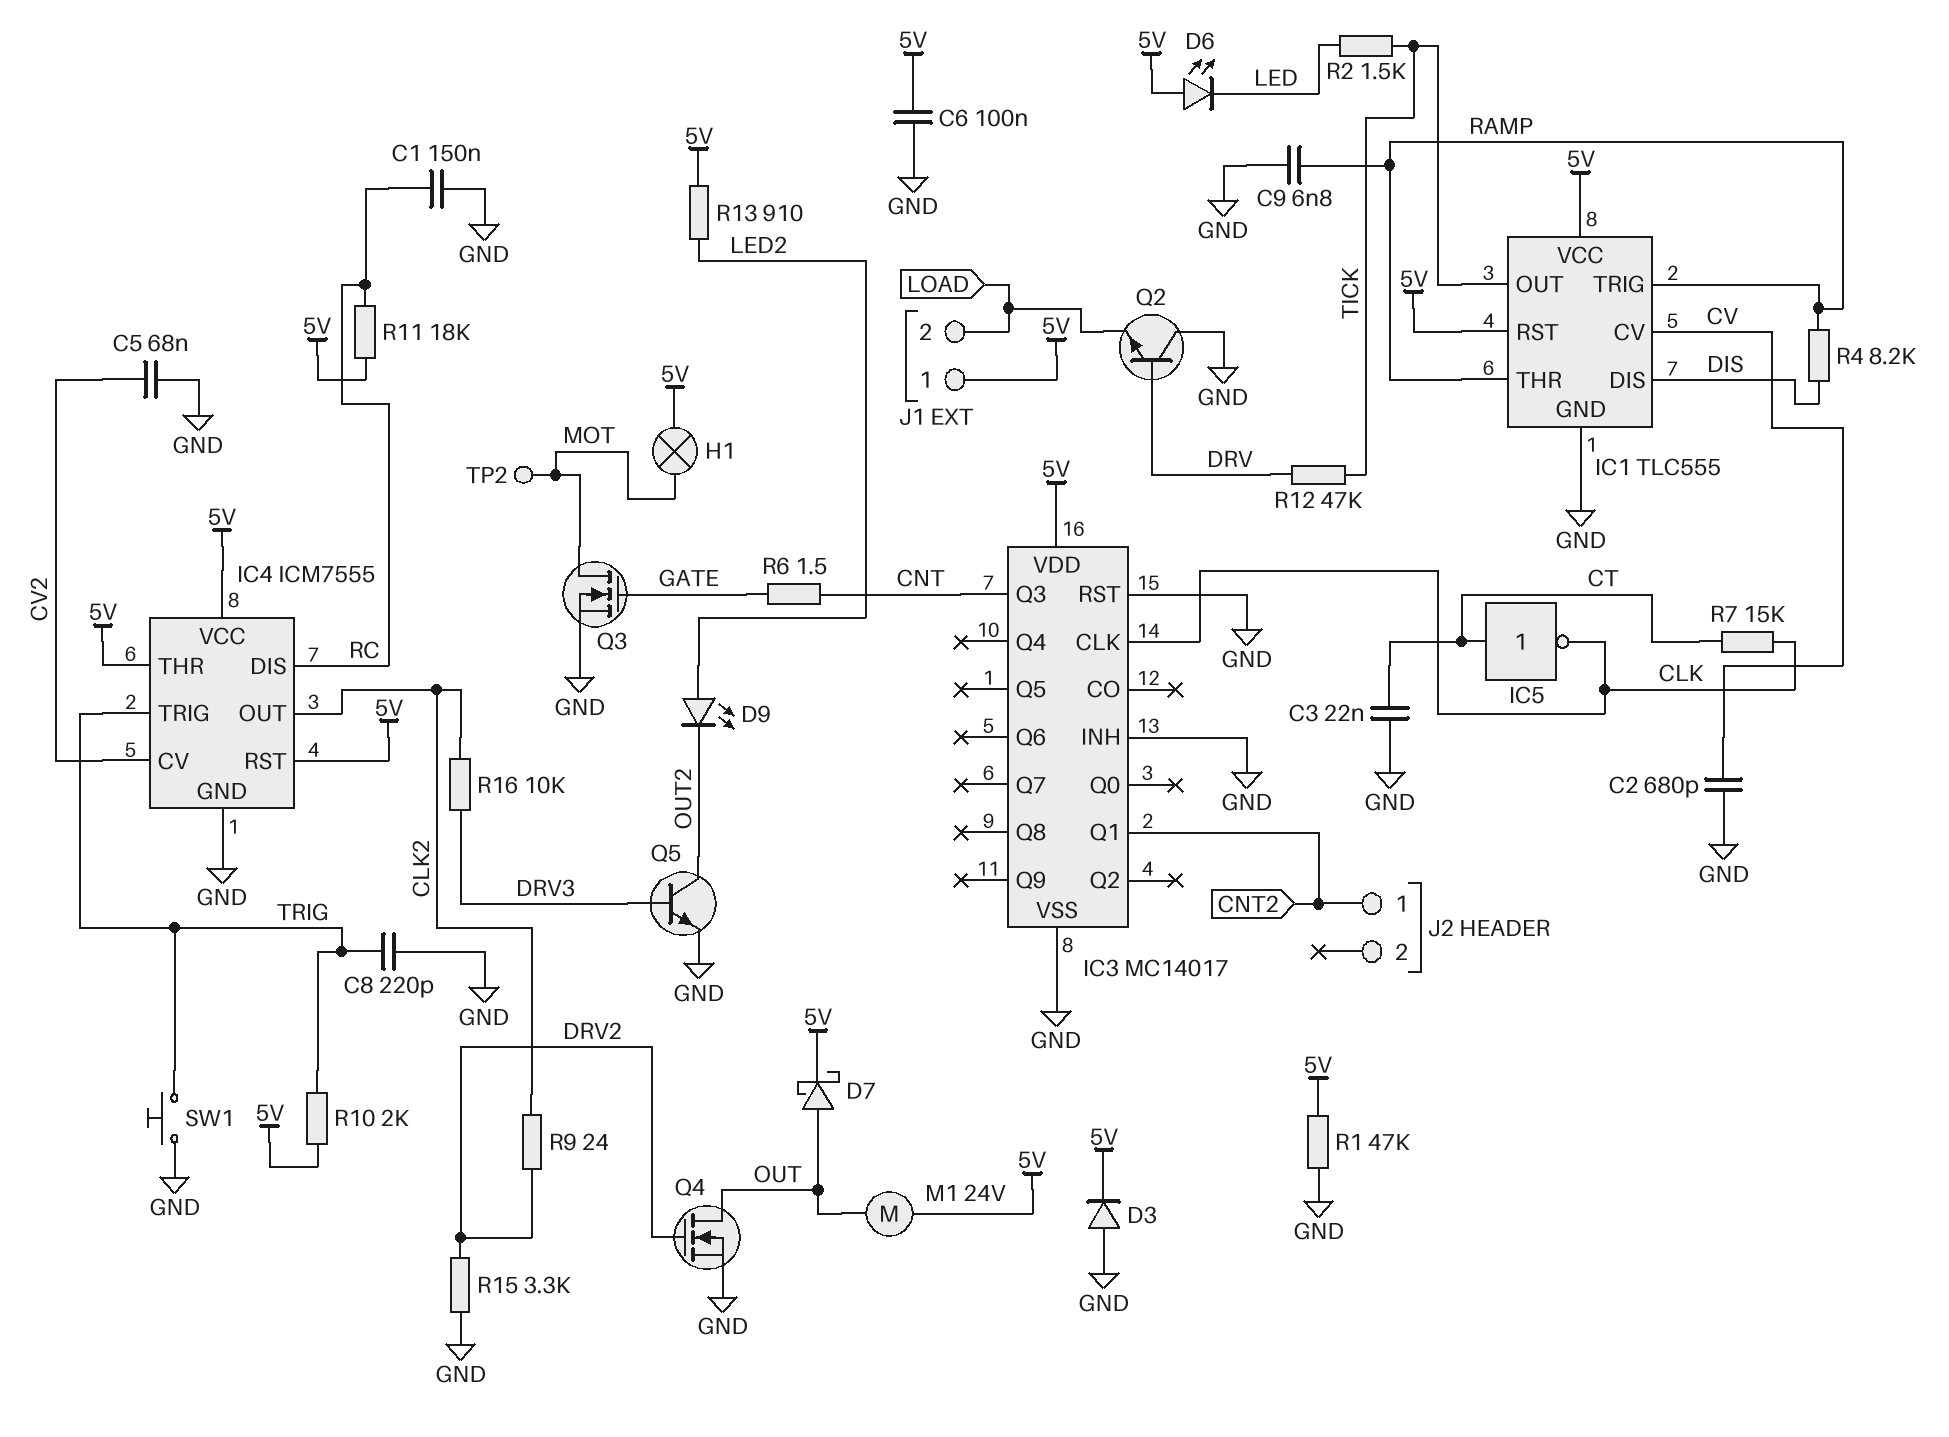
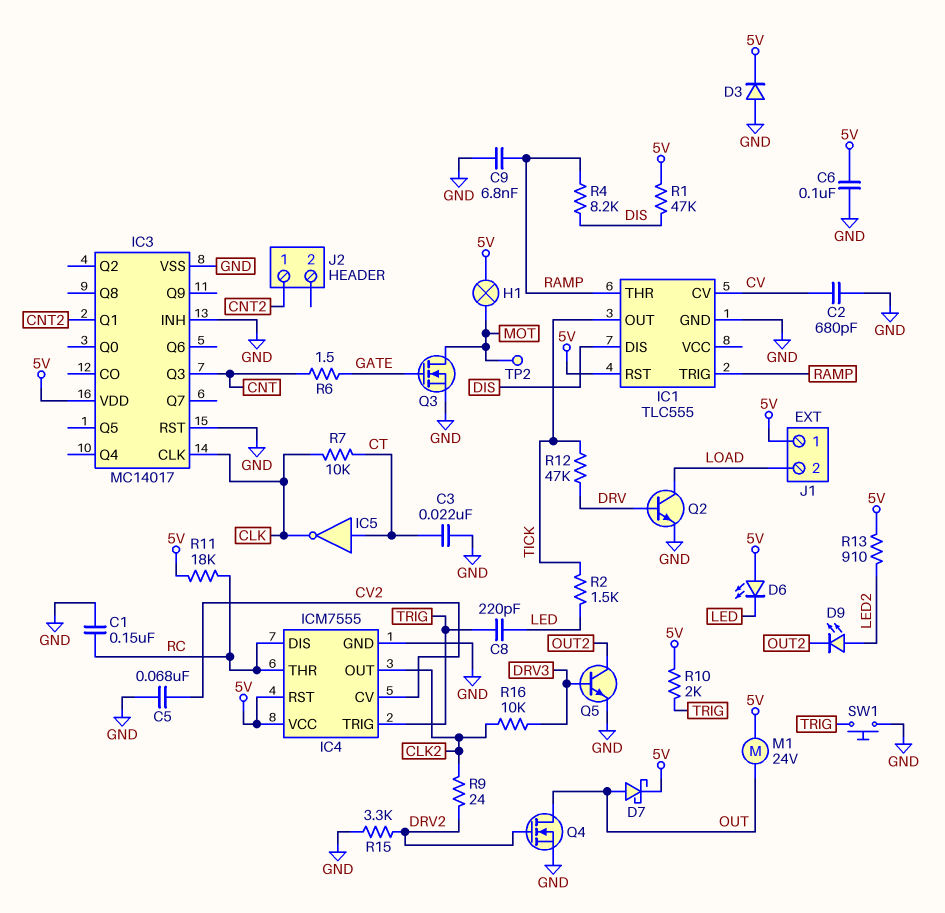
C8: 220pF (GND, TRIG) -> 220pF (LED, TRIG)
IC1 pin VCC: 5V -> none
IC4 pin THR: 5V -> RC
Q2: NPN (B DRV, C GND, E LOAD) -> NPN (B DRV, C LOAD, E GND)
R1: 47k (5V, GND) -> 47k (5V, DIS)
R7: 15k (CLK, CT) -> 10k (CLK, CT)

